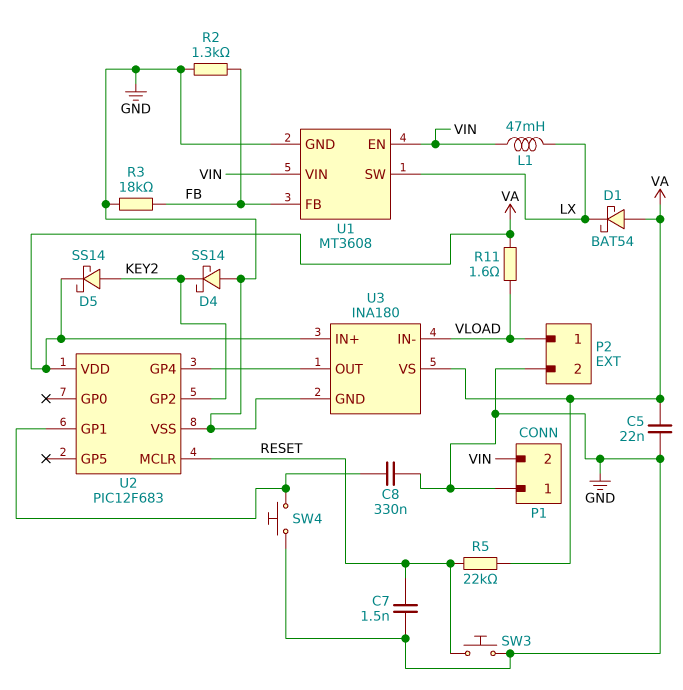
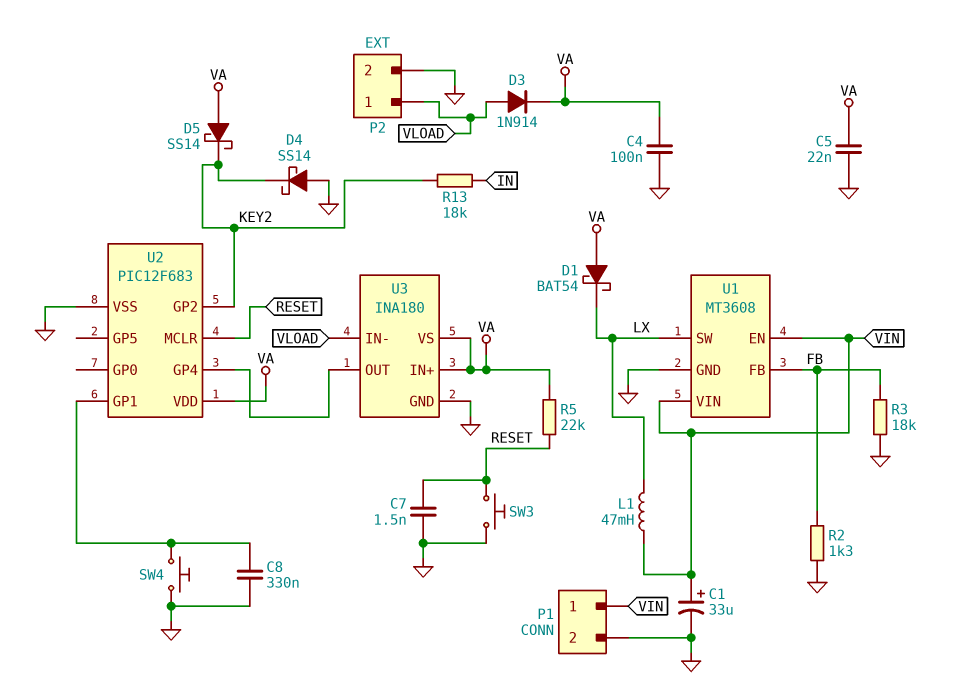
C1: none -> 33uF (plus VIN, minus GND)
C4: none -> 100nF (GND, VA)
D3: none -> diode 1N914 (A VLOAD, K VA)
D5: schottky SS14 (A KEY2, K VA) -> schottky SS14 (A VA, K KEY2)
P1 pin 1: GND -> VIN
P1 pin 2: VIN -> GND
R11: 1.6 (VA, VLOAD) -> none
R13: none -> 18k (IN, KEY2)

